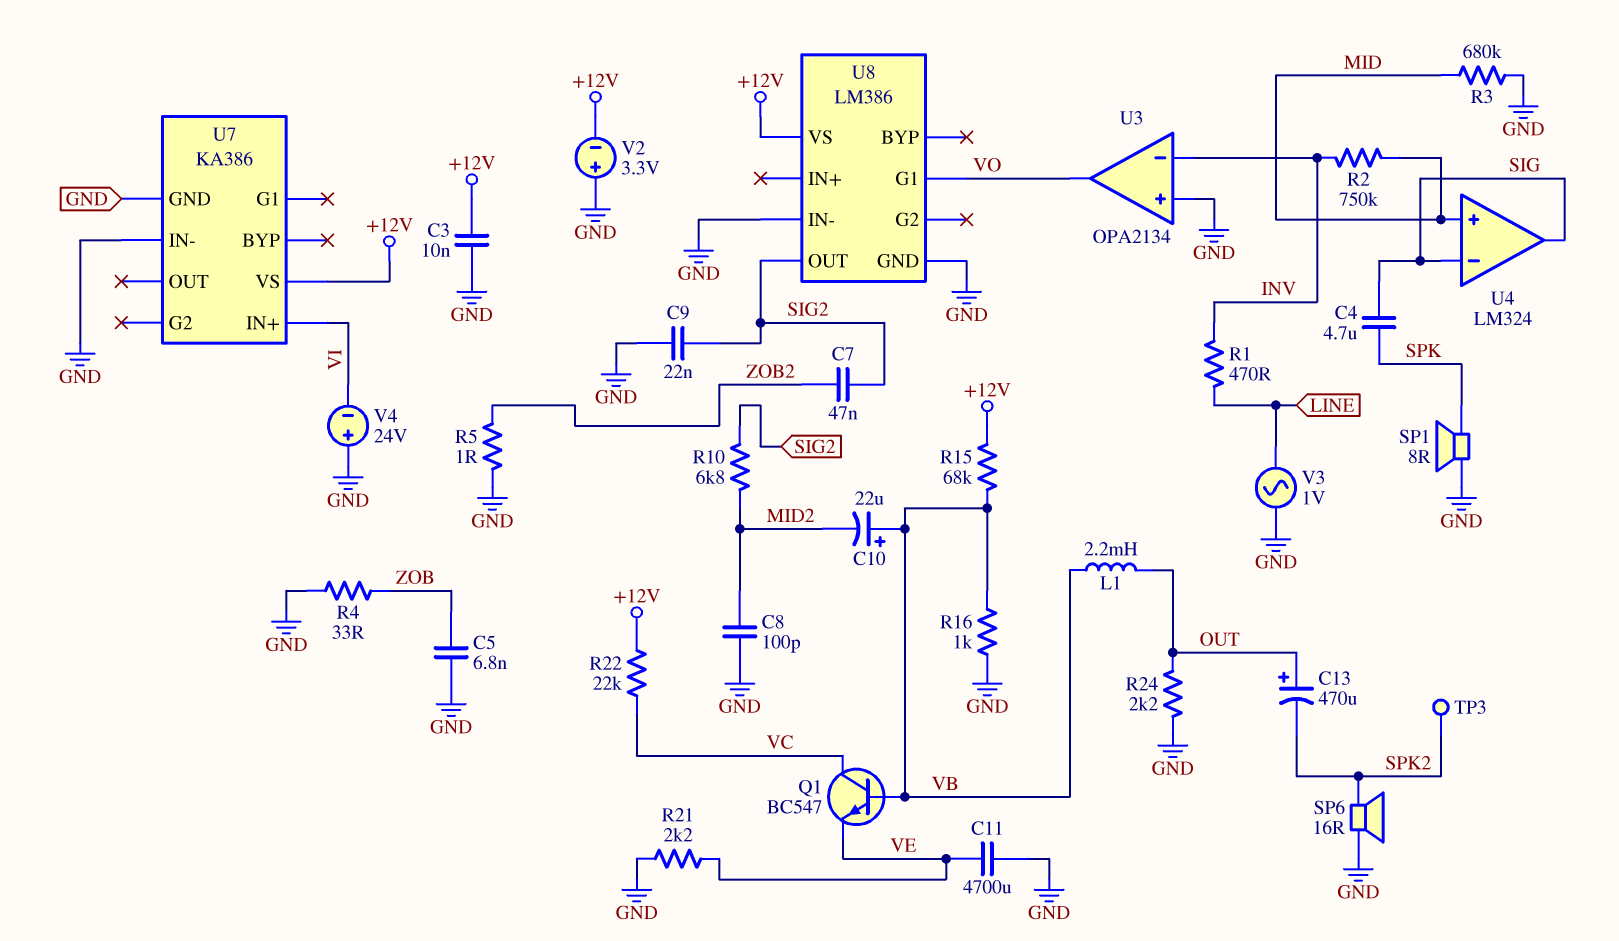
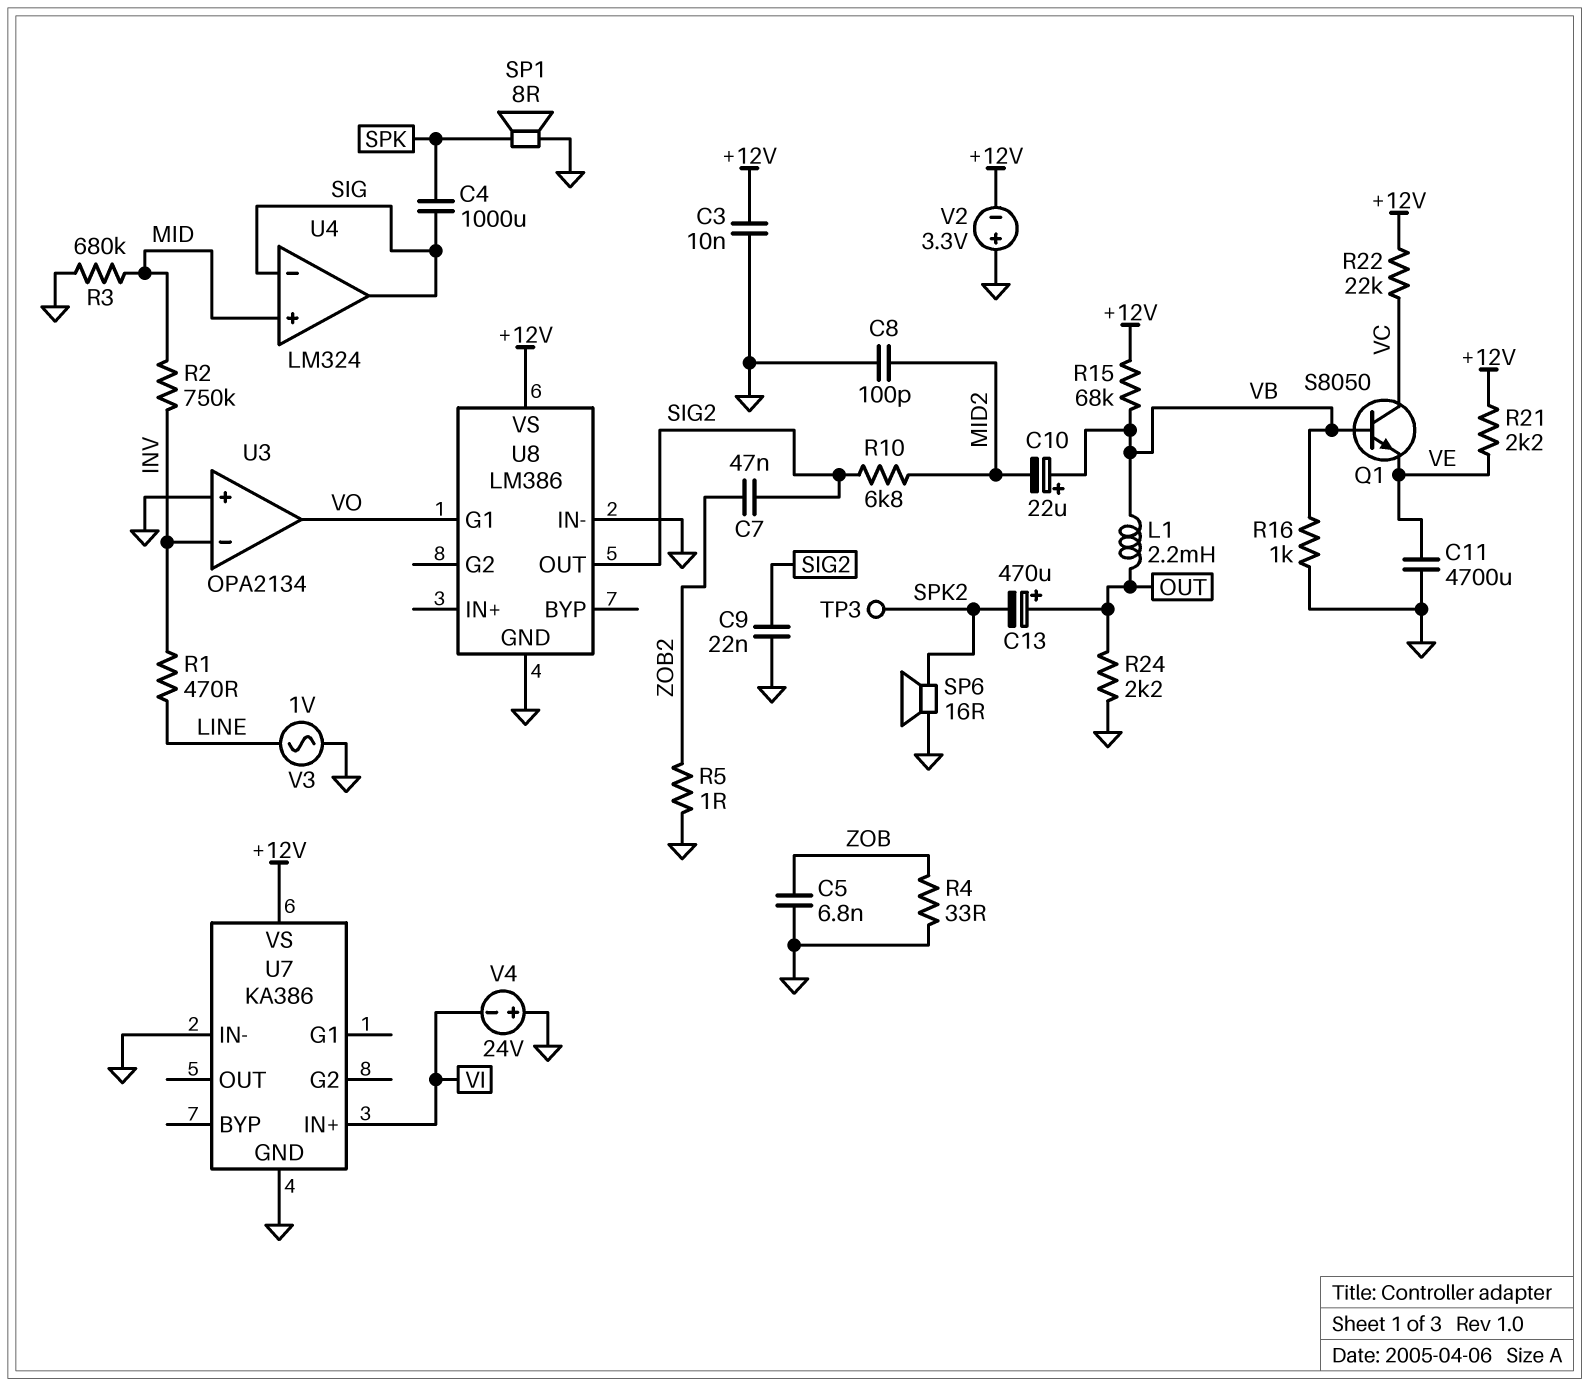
C4: 4.7uF (SIG, SPK) -> 1000uF (SIG, SPK)
Q1: NPN BC547 (B VB, C VC, E VE) -> NPN S8050 (B VB, C VC, E VE)
R21: 2.2k (GND, VE) -> 2.2k (+12V, VE)

